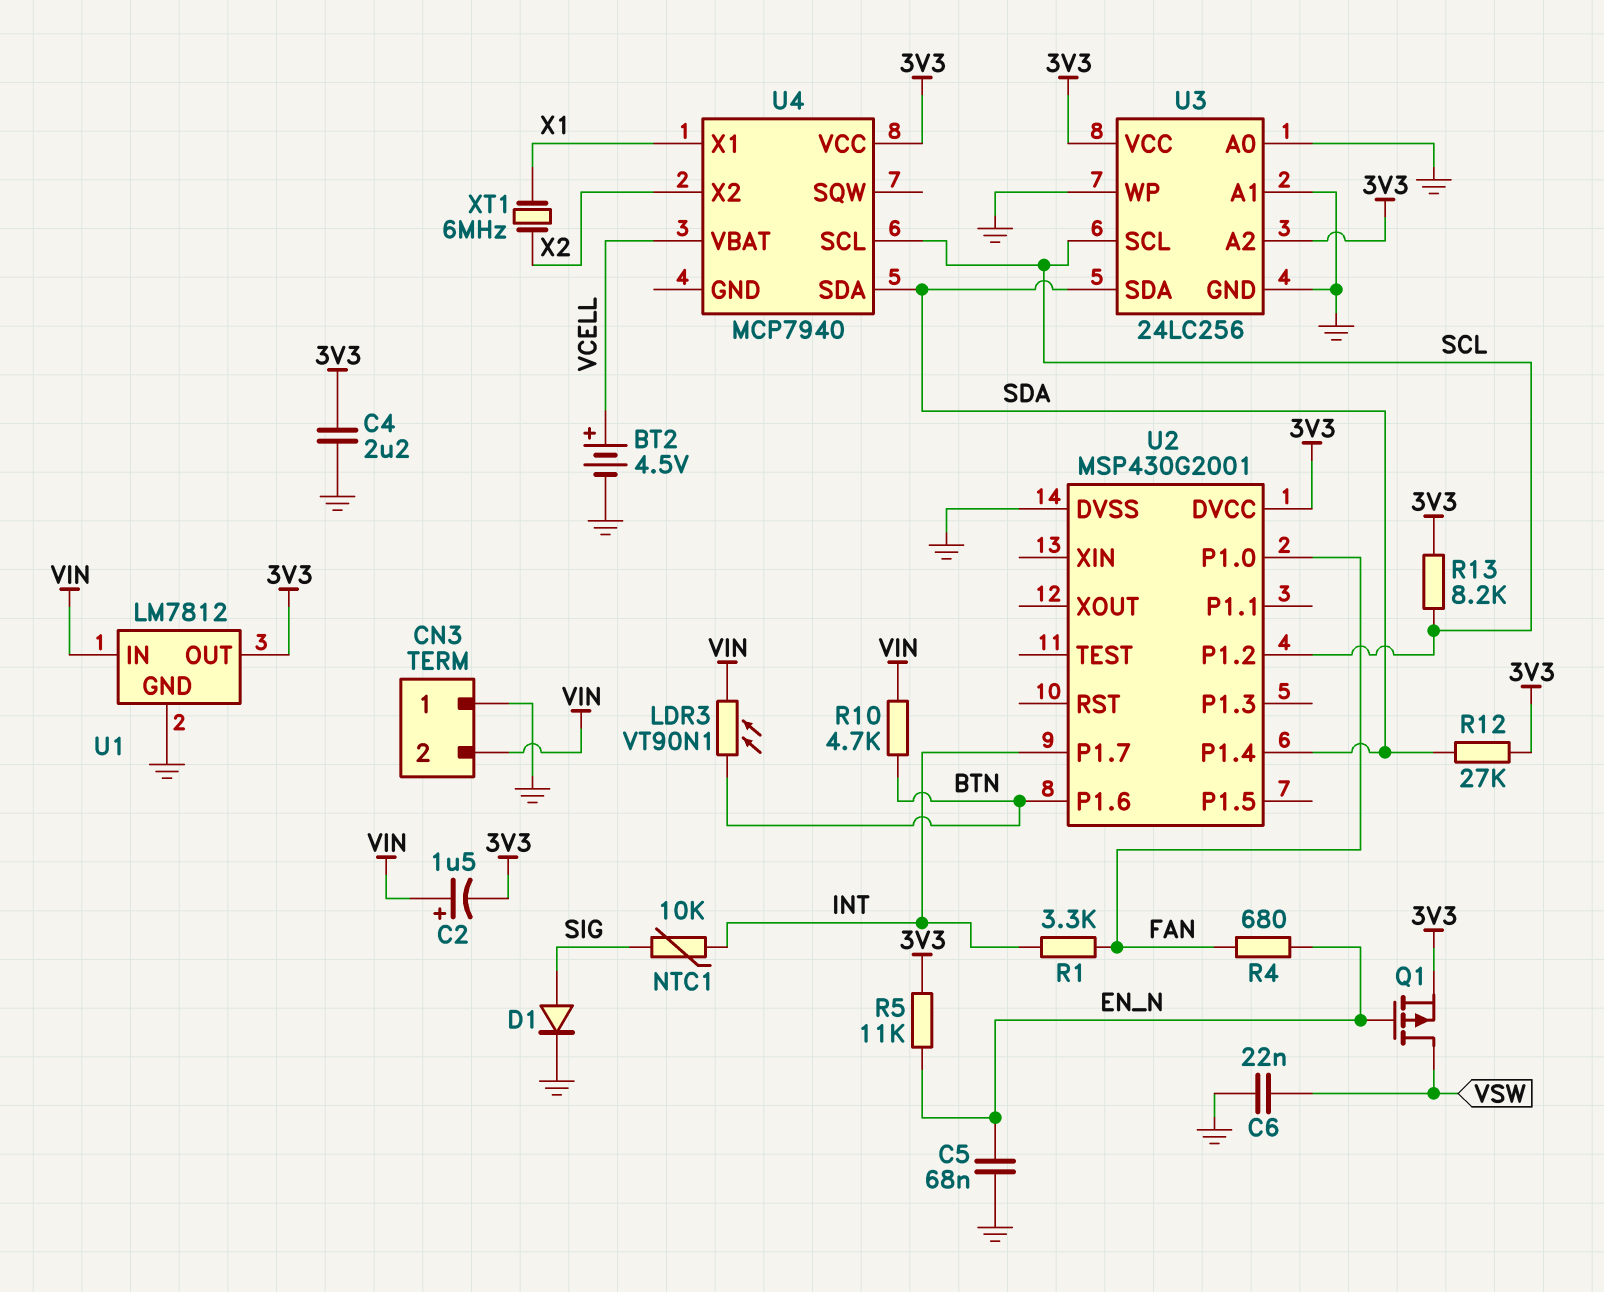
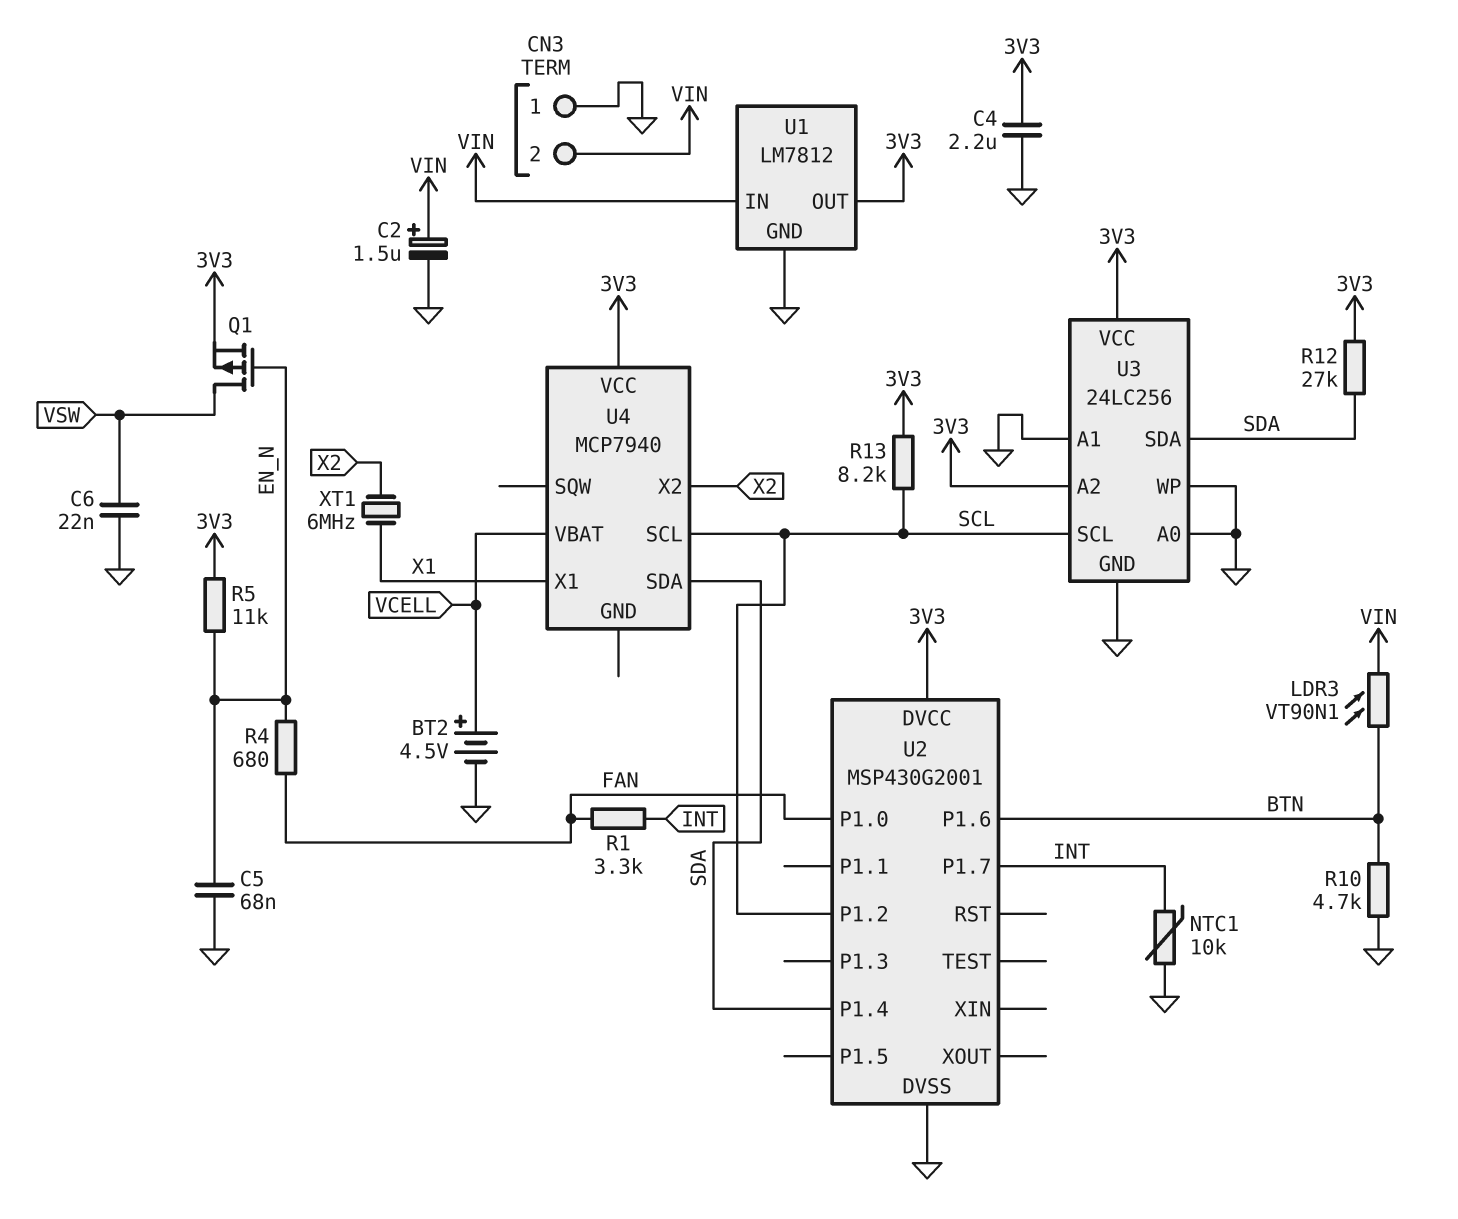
C2: 1.5uF (plus VIN, minus 3V3) -> 1.5uF (plus VIN, minus GND)
D1: diode (A SIG, K GND) -> none
NTC1: 10k (INT, SIG) -> 10k (GND, INT)
R10: 4.7k (BTN, VIN) -> 4.7k (BTN, GND)

